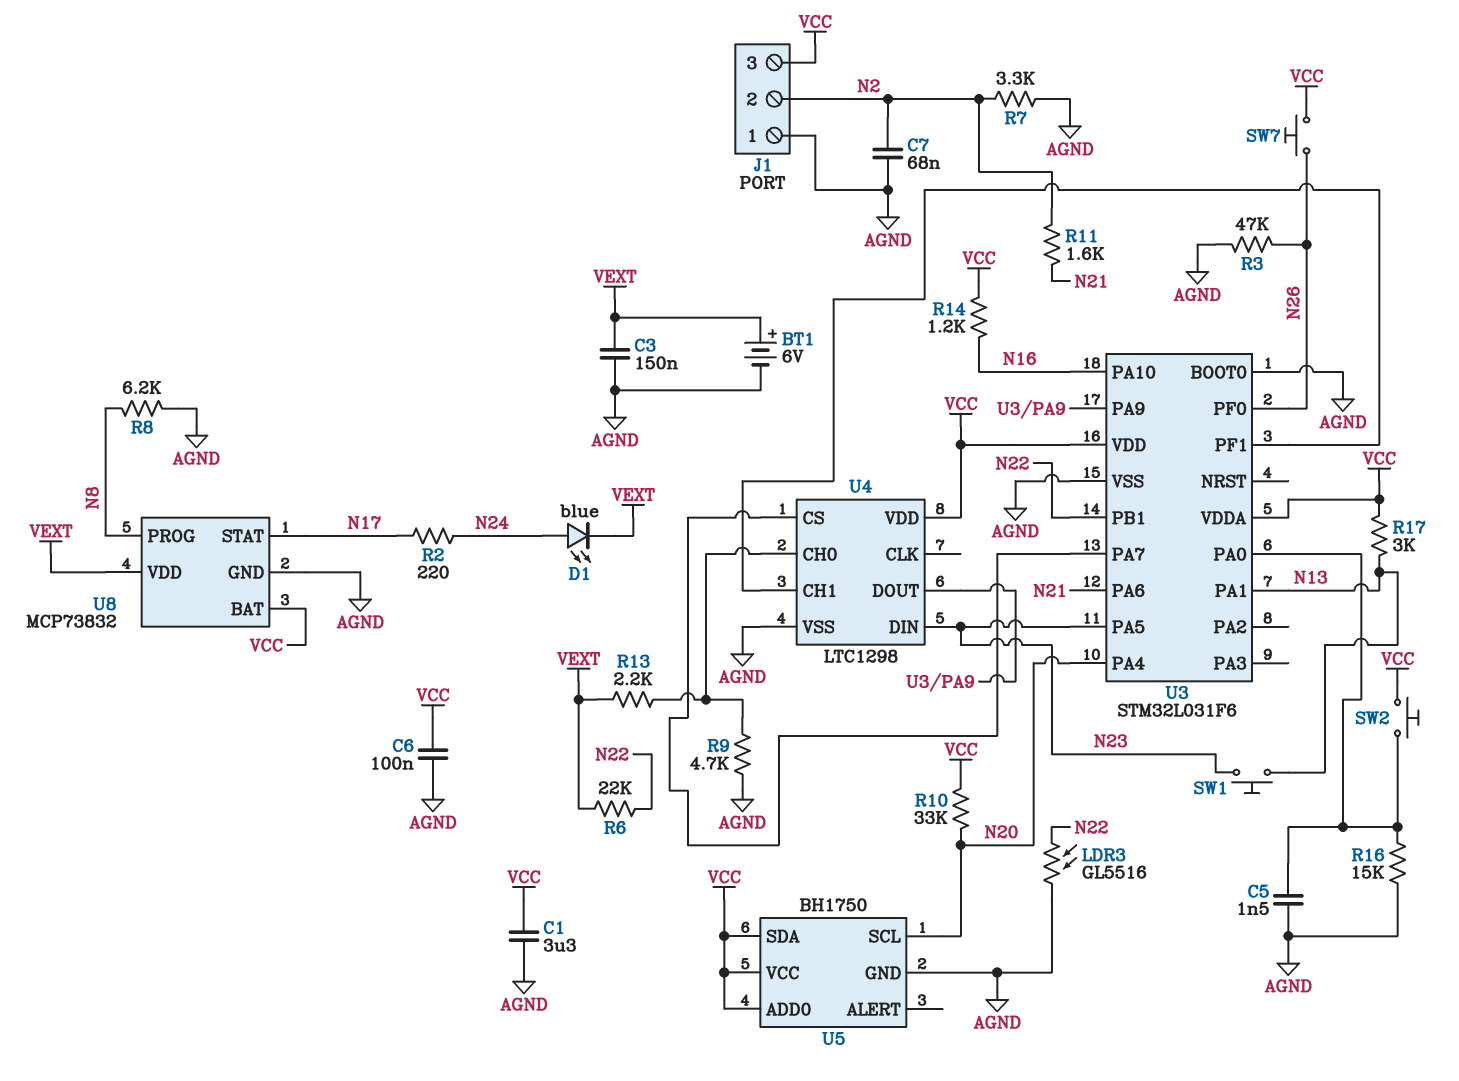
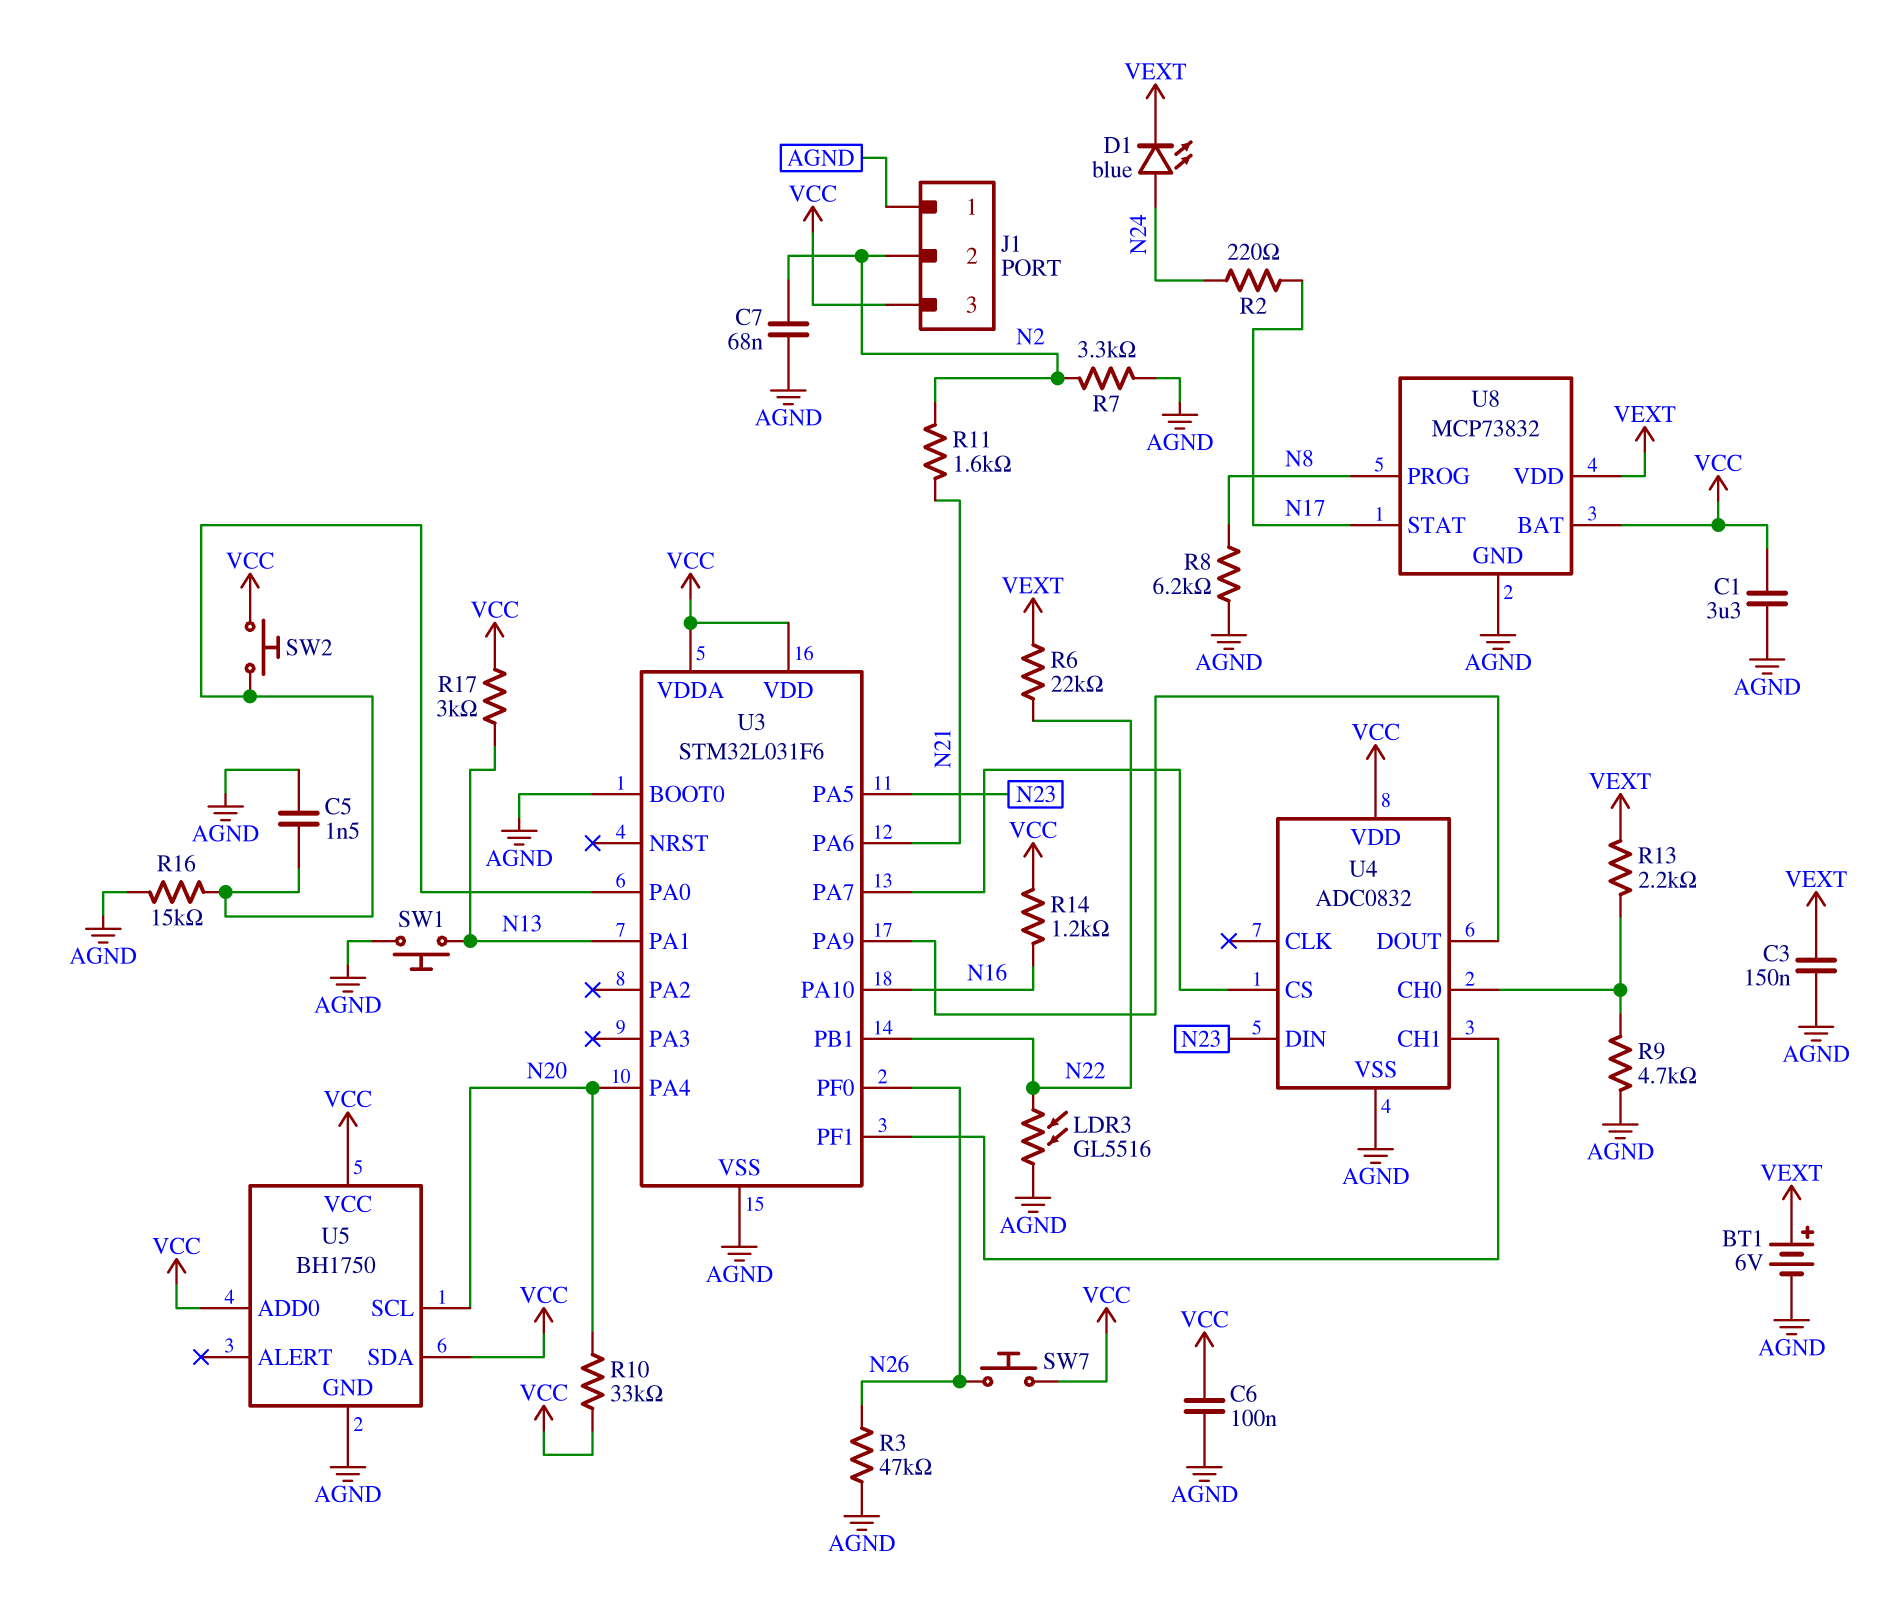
SW1: button (N13, N23) -> button (AGND, N13)
U4: LTC1298 -> ADC0832

